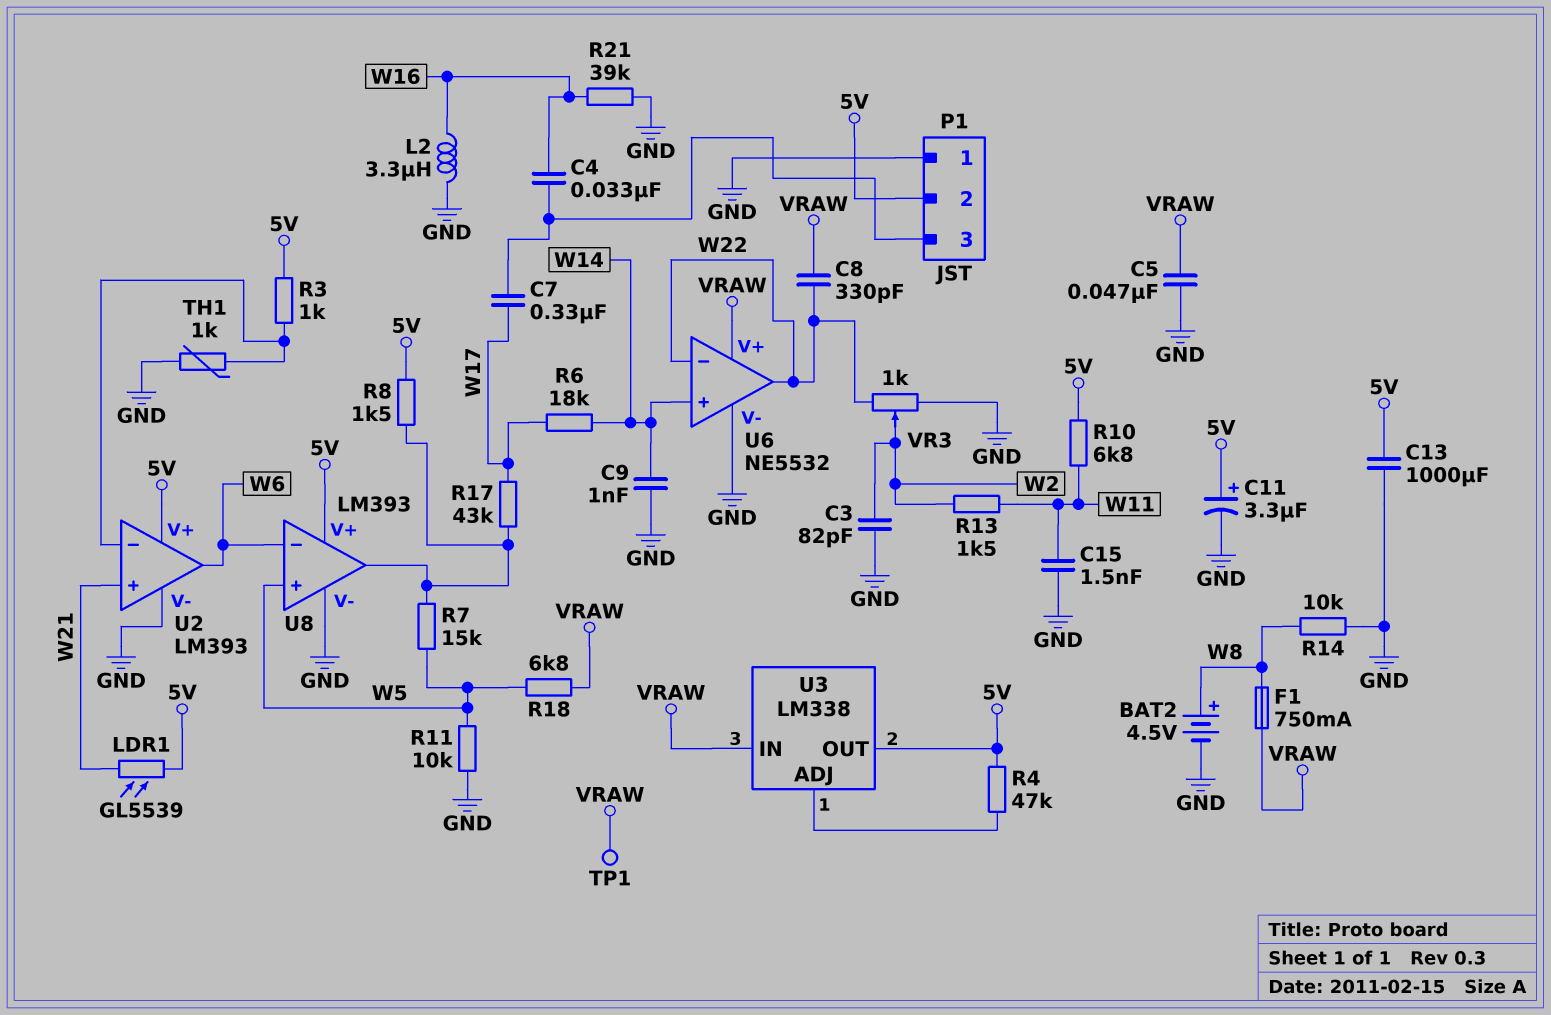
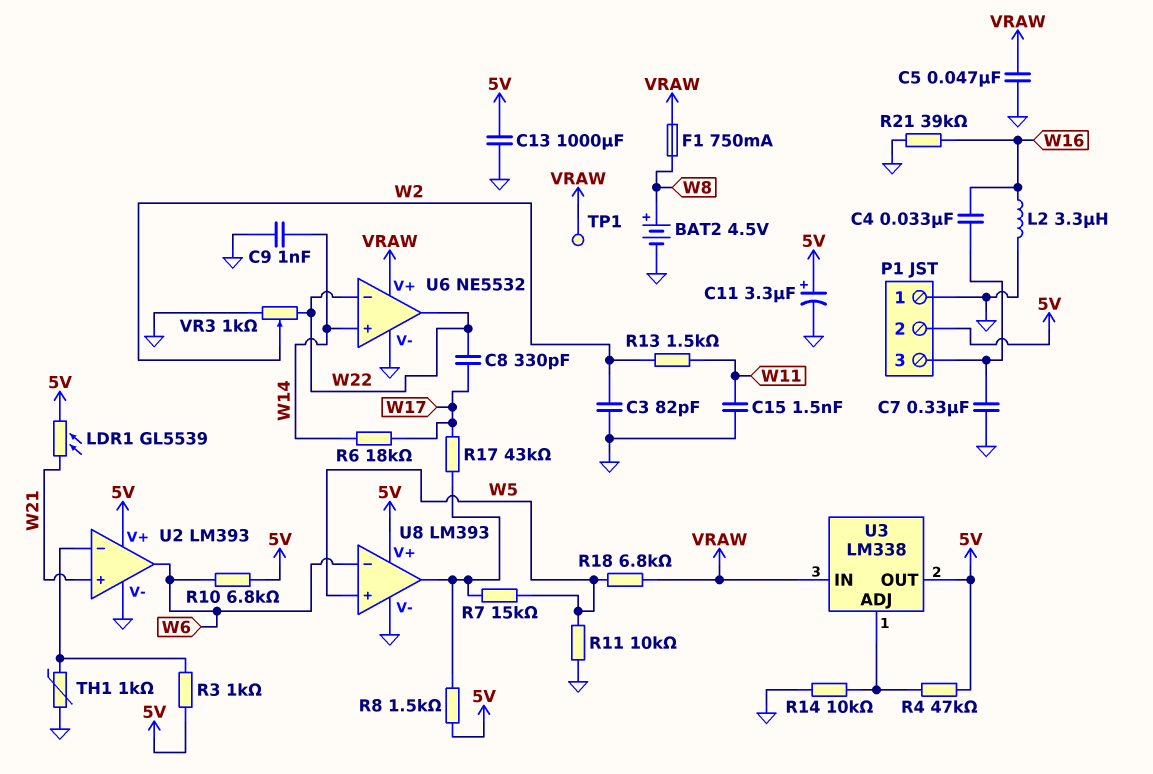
C7: 330nF (P1/3, W17) -> 330nF (GND, P1/3)
C8: 330pF (VRAW, W22) -> 330pF (W17, W22)
R10: 6.8k (5V, W11) -> 6.8k (5V, W6)
R14: 10k (GND, W8) -> 10k (GND, U3/ADJ)

